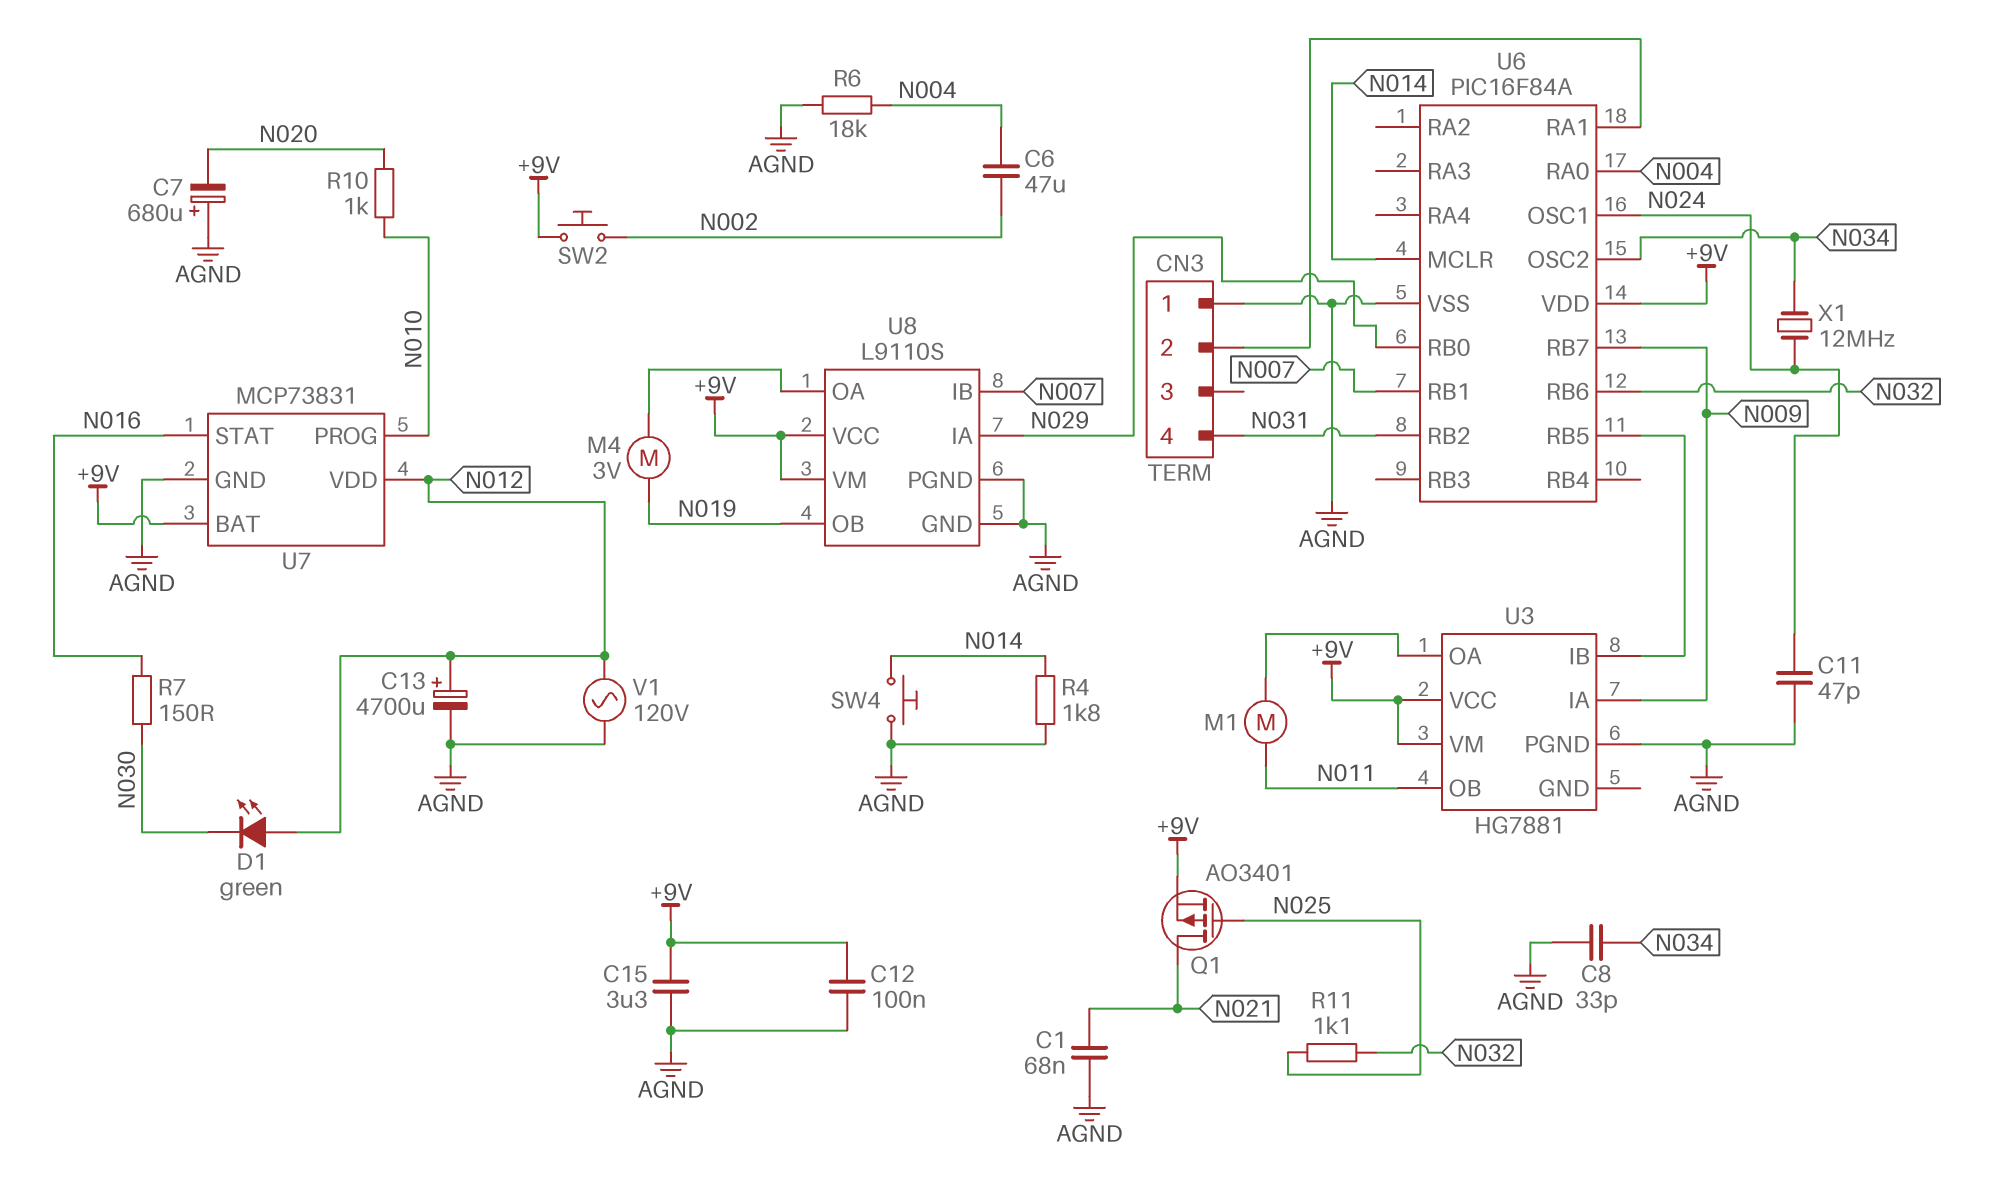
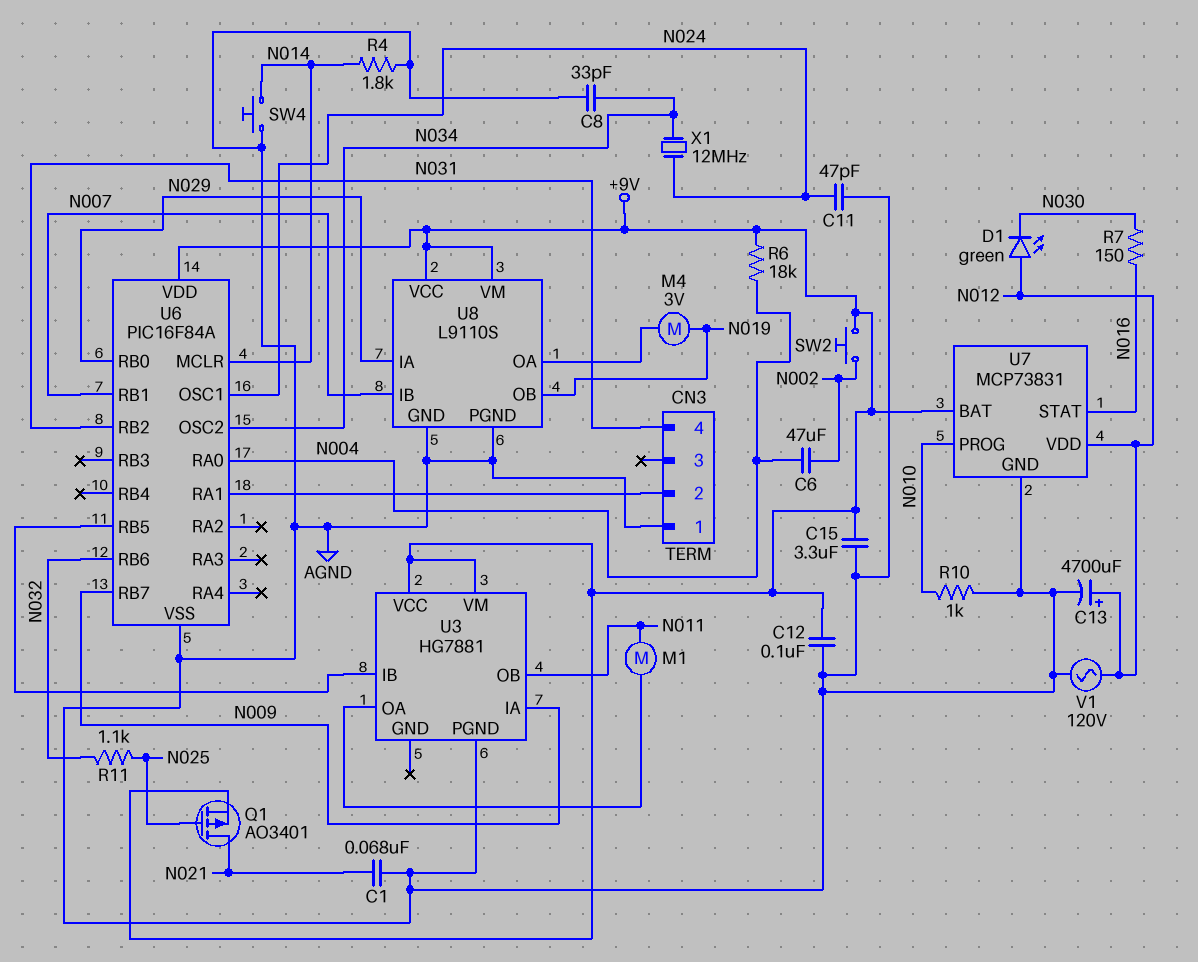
C7: 680uF (plus AGND, minus N020) -> none
R6: 18k (AGND, N004) -> 18k (+9V, N004)
R10: 1k (N010, N020) -> 1k (AGND, N010)

